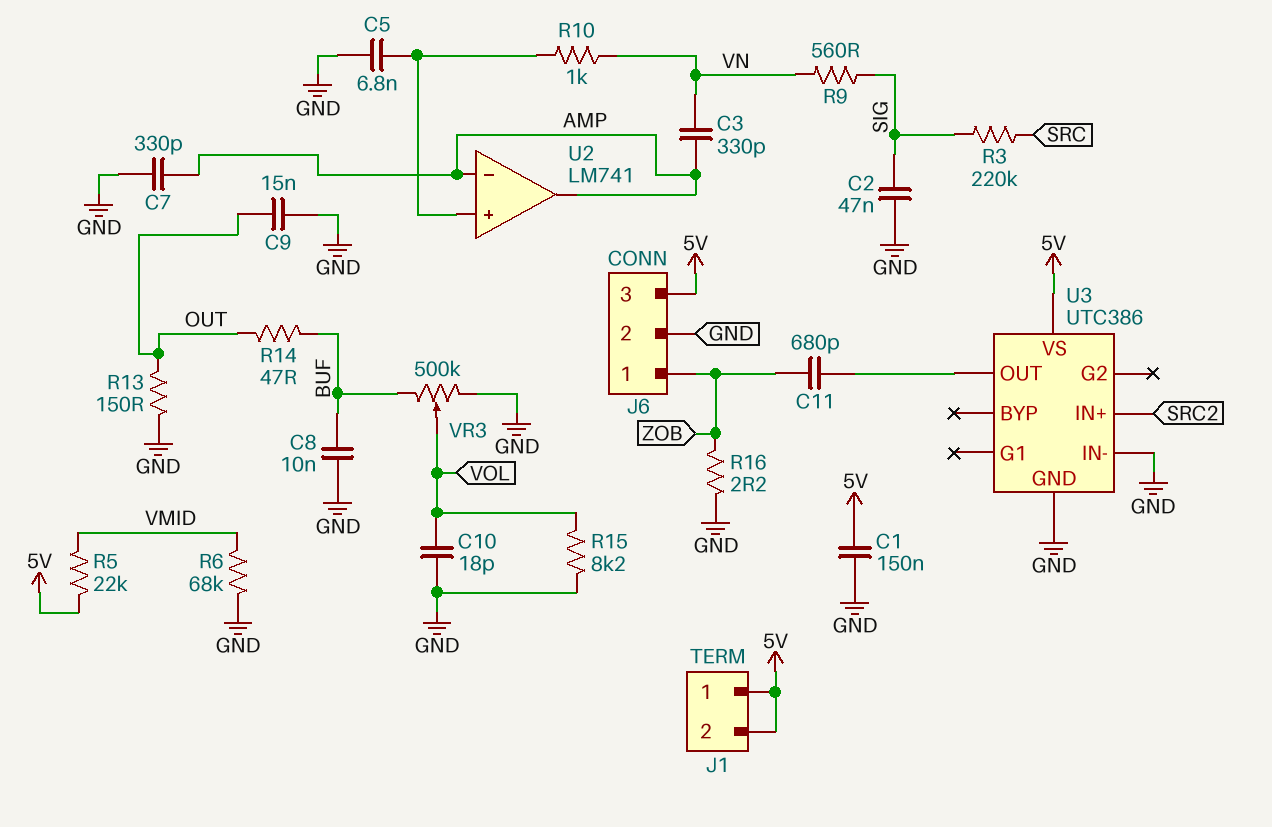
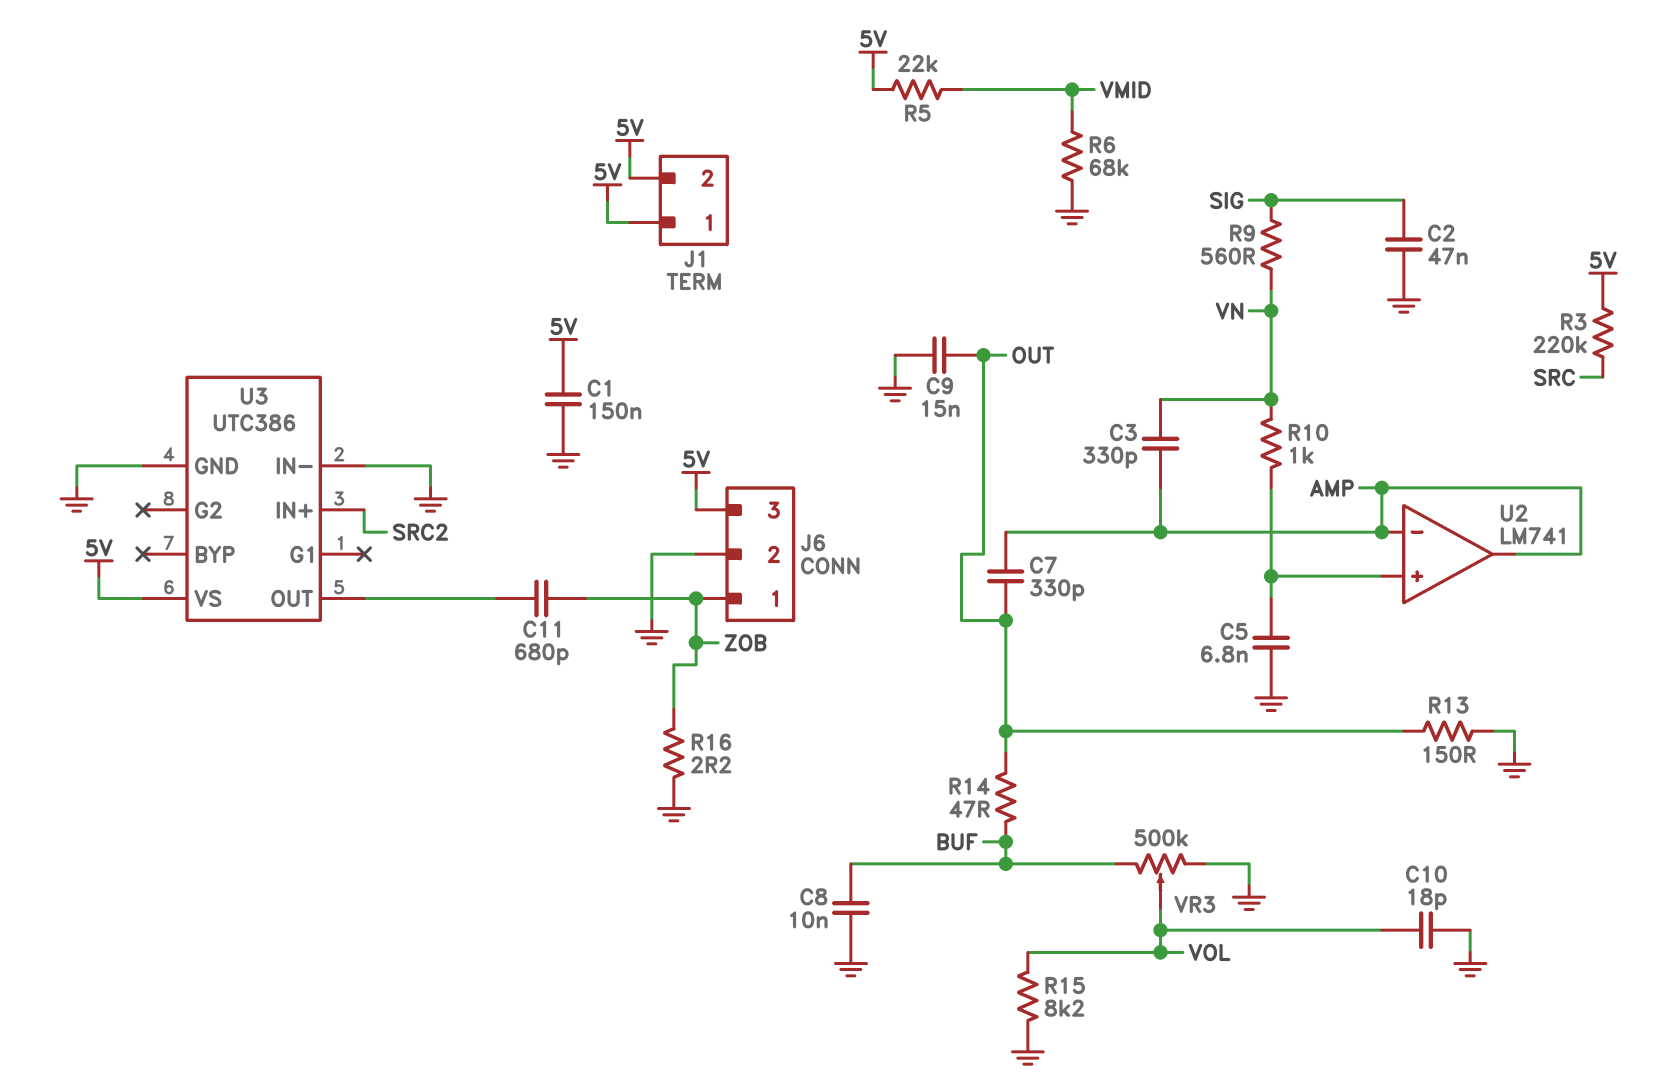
C7: 330pF (AMP, GND) -> 330pF (AMP, OUT)
R3: 220k (SIG, SRC) -> 220k (5V, SRC)

